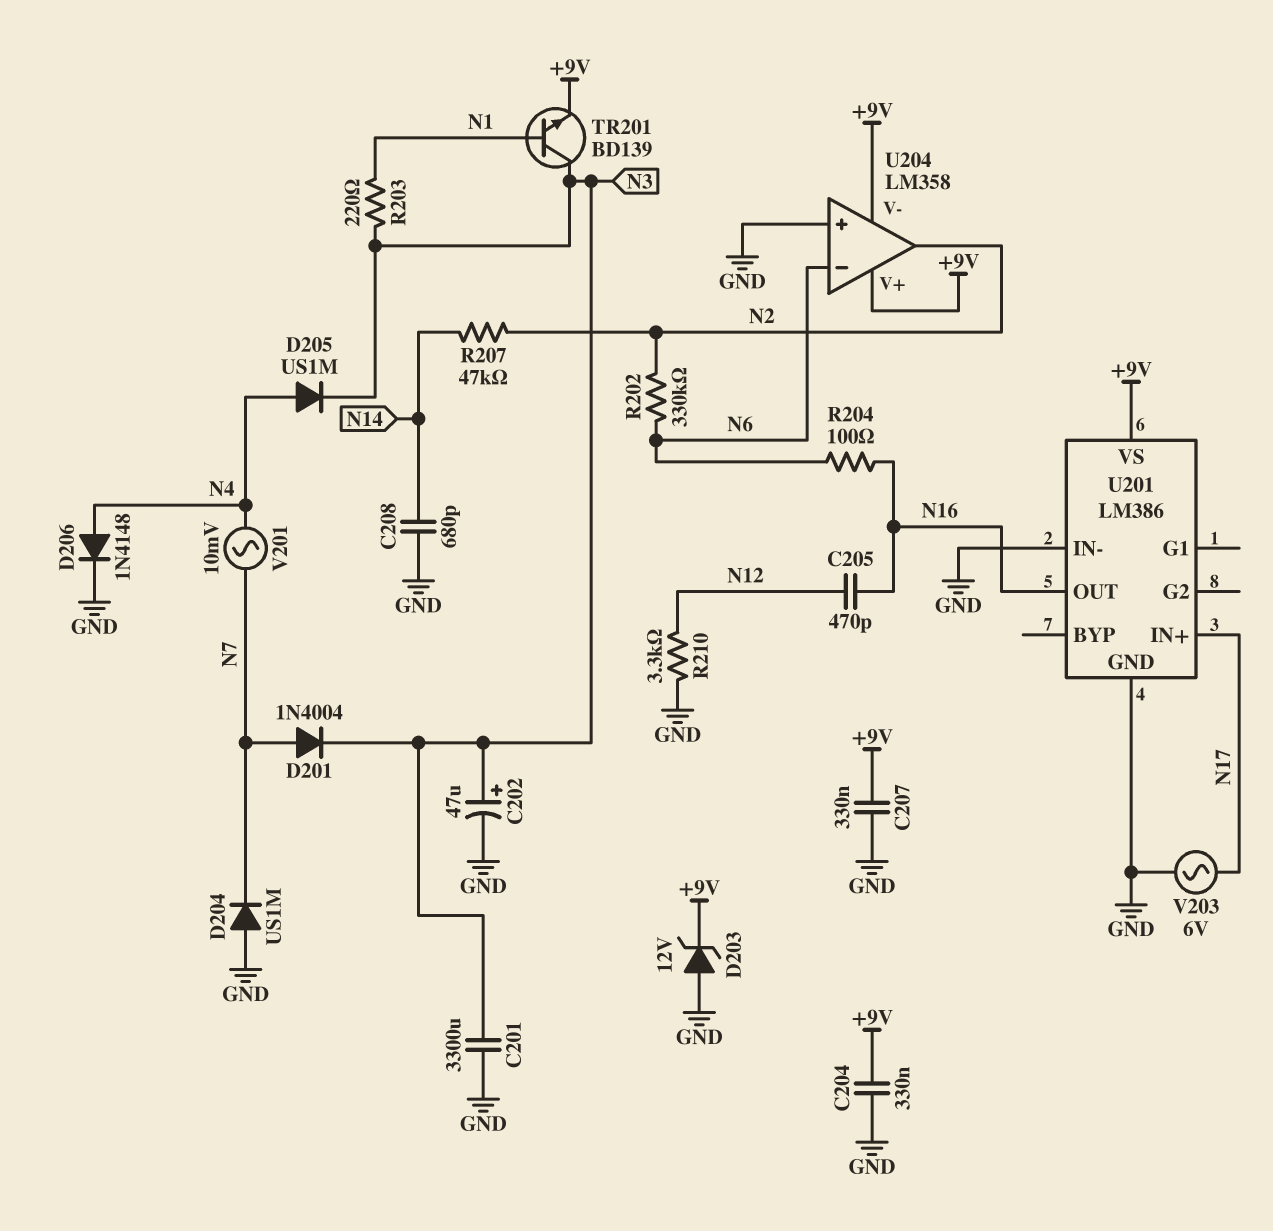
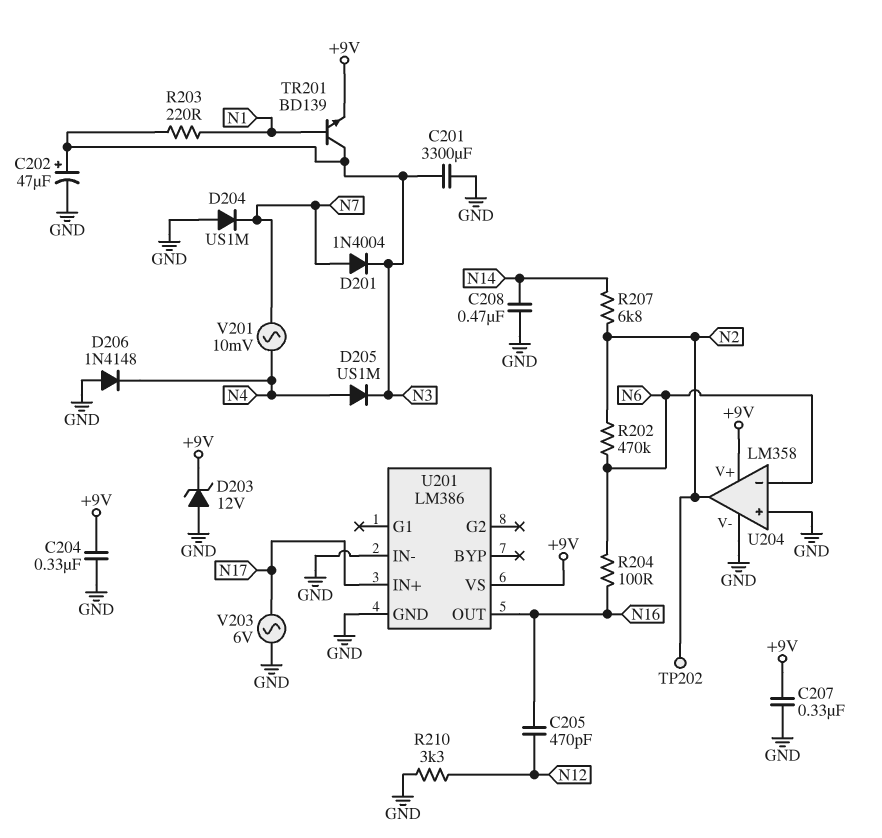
C208: 680pF (GND, N14) -> 470nF (GND, N14)
D206: diode 1N4148 (A N4, K GND) -> diode 1N4148 (A GND, K N4)
R202: 330k (N2, N6) -> 470k (N2, N6)
R207: 47k (N2, N14) -> 6.8k (N2, N14)
TP202: none -> test point (N2)
U204 pin V-: +9V -> GND

